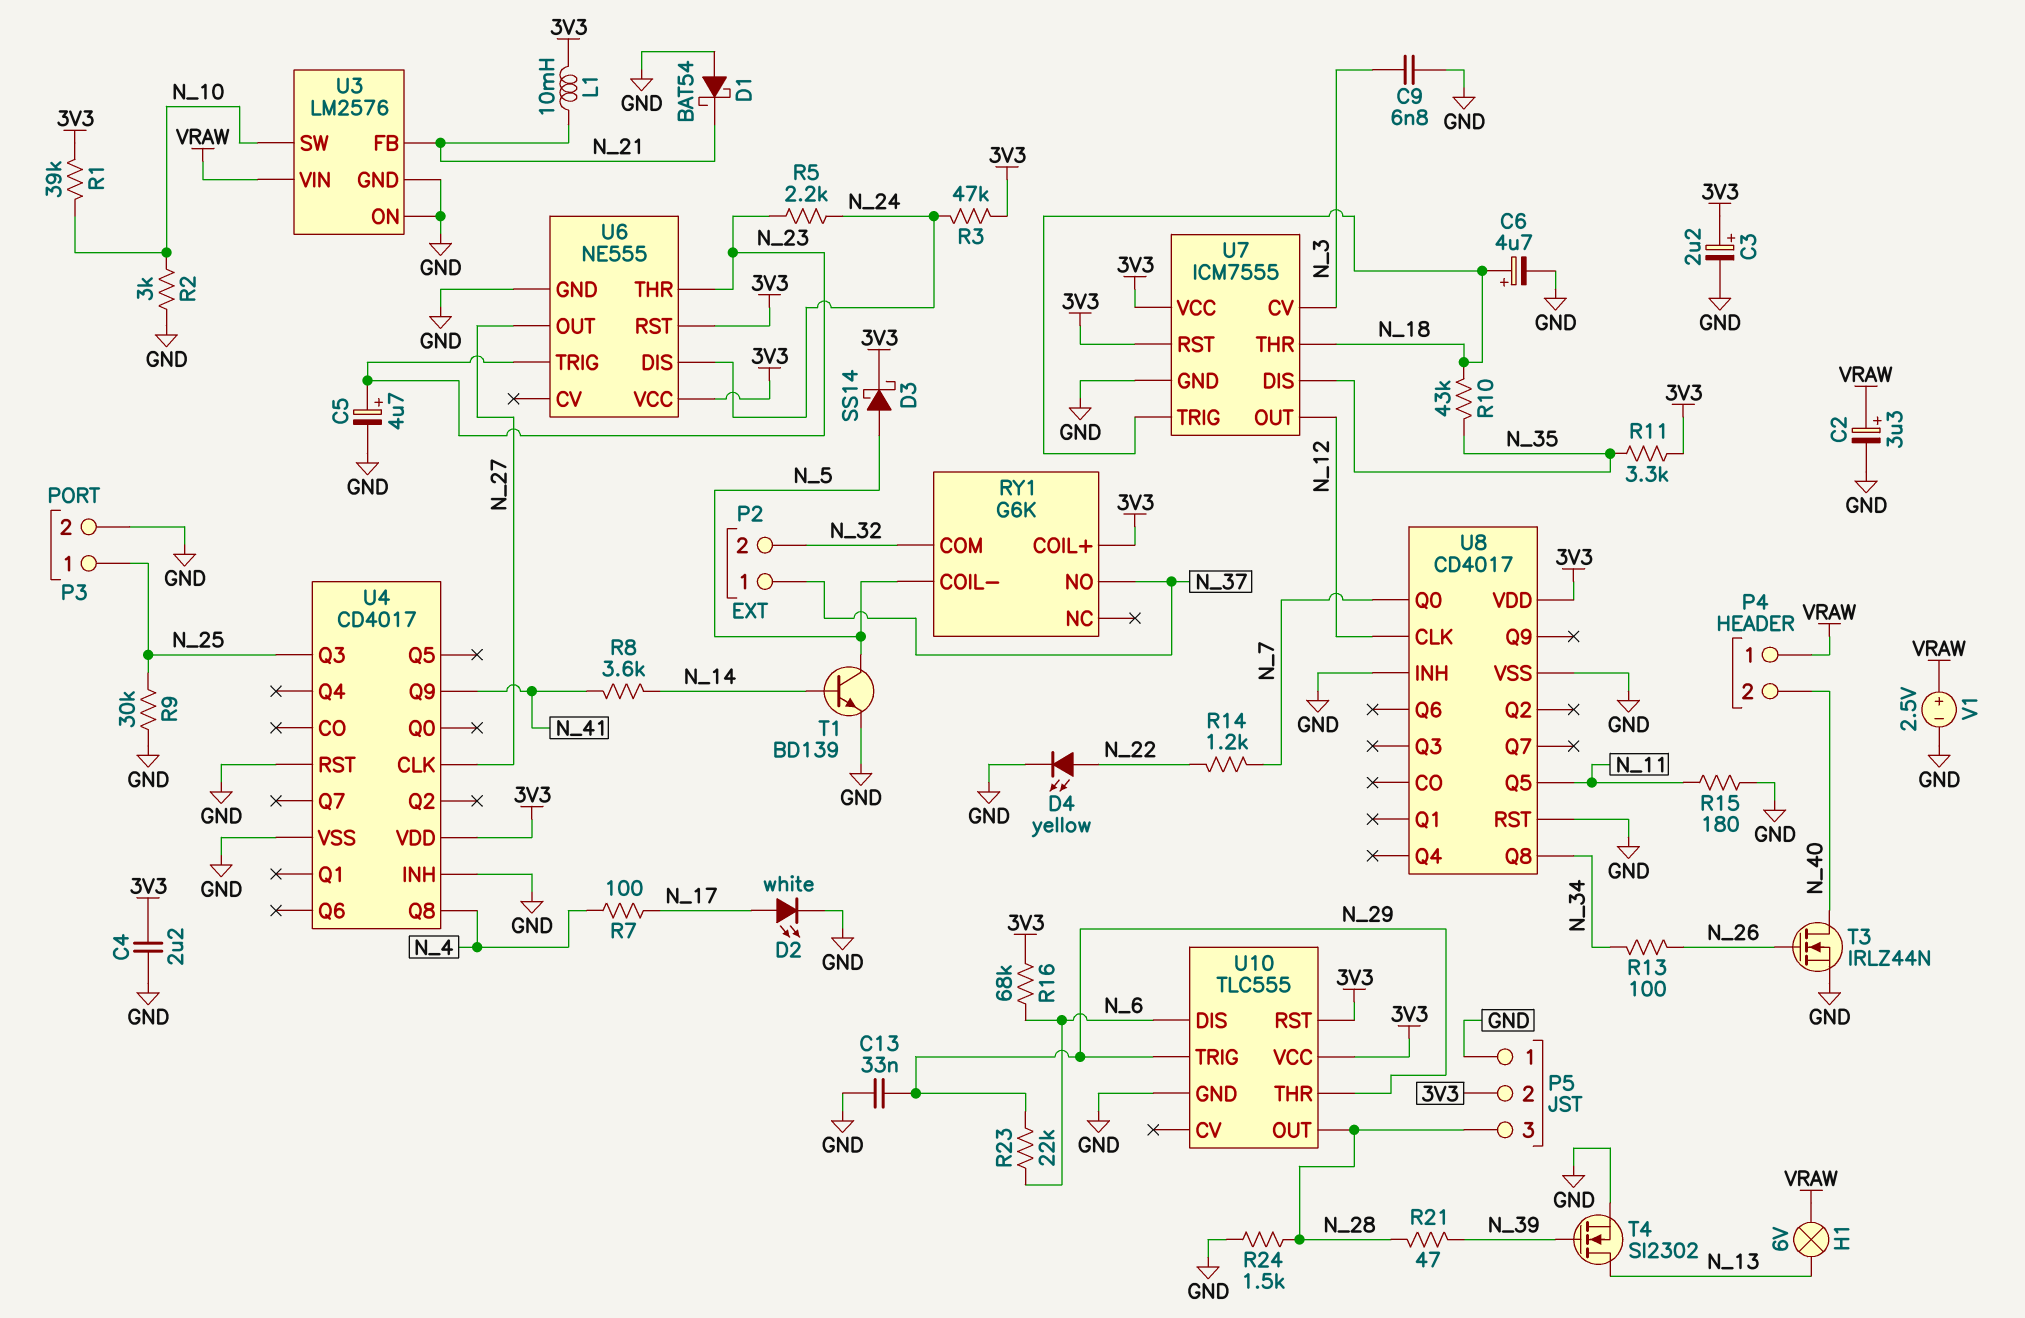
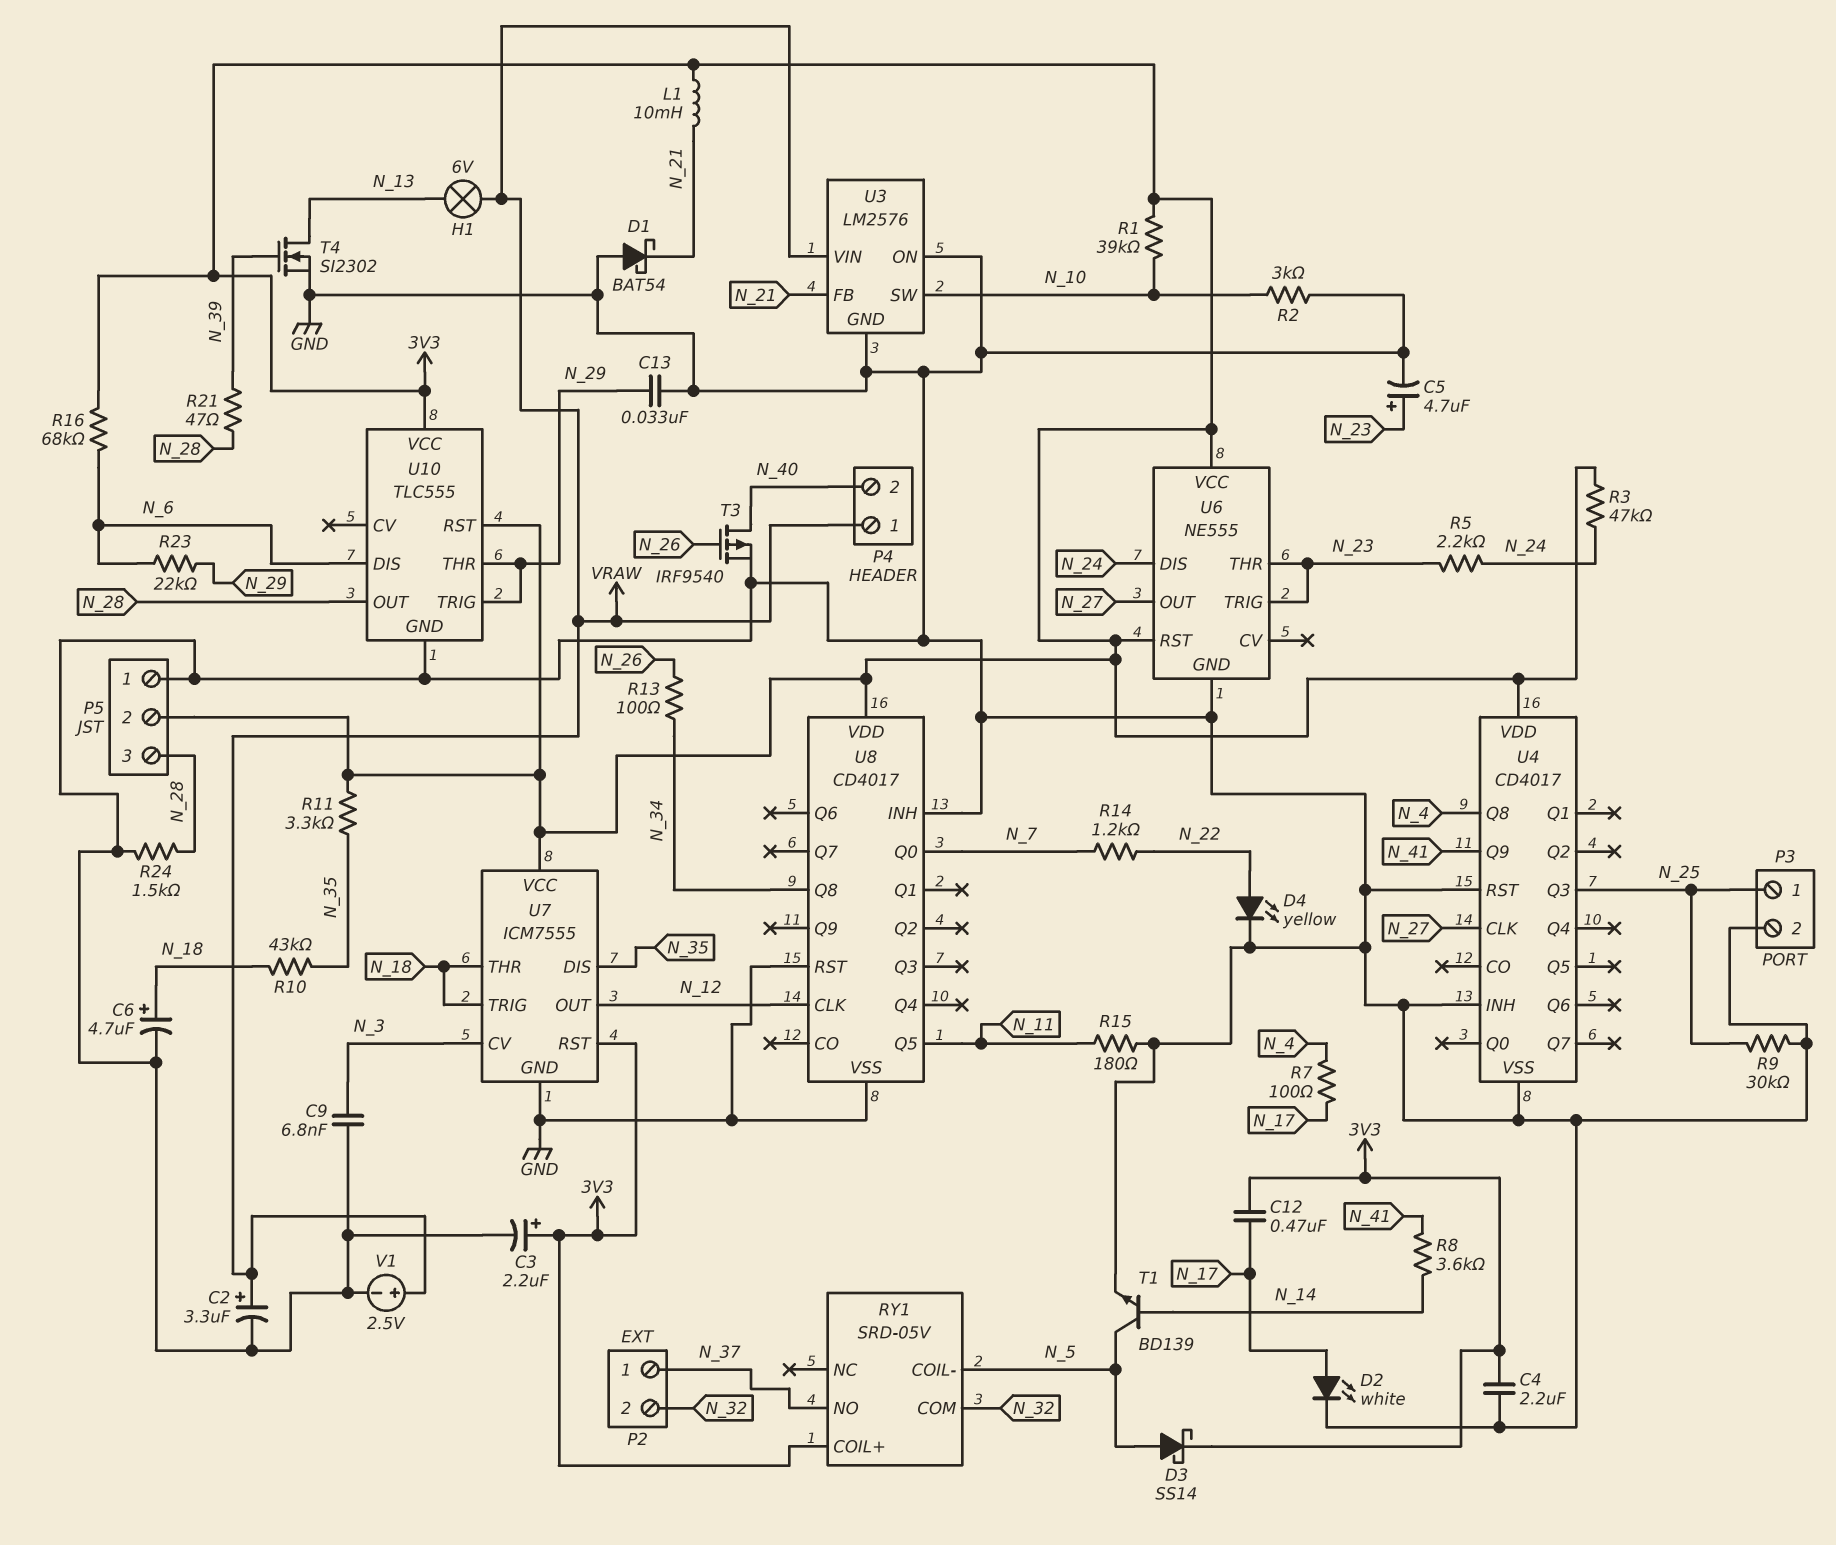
C12: none -> 470nF (3V3, N_17)
RY1: G6K -> SRD-05V
T3: NMOS IRLZ44N (G N_26, D N_40, S GND) -> PMOS IRF9540 (G N_26, D N_40, S GND)

